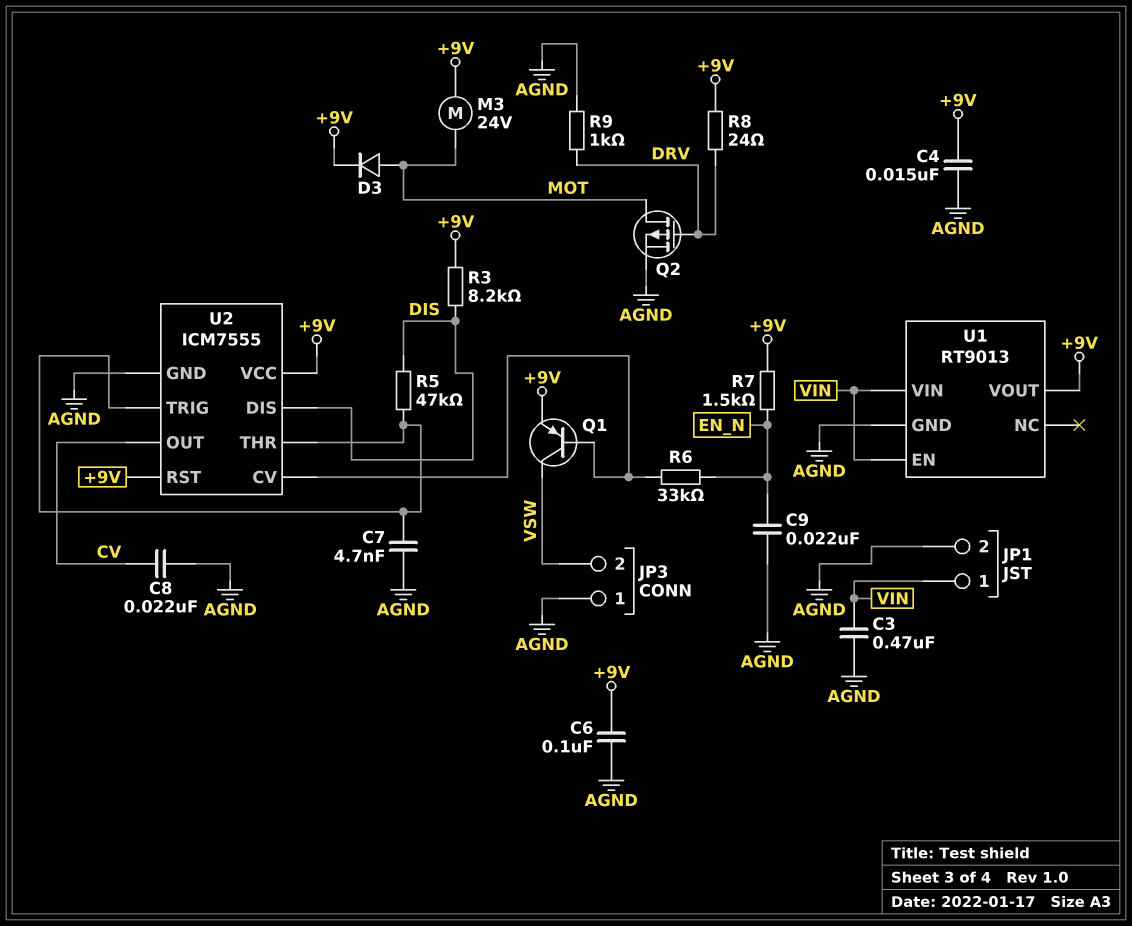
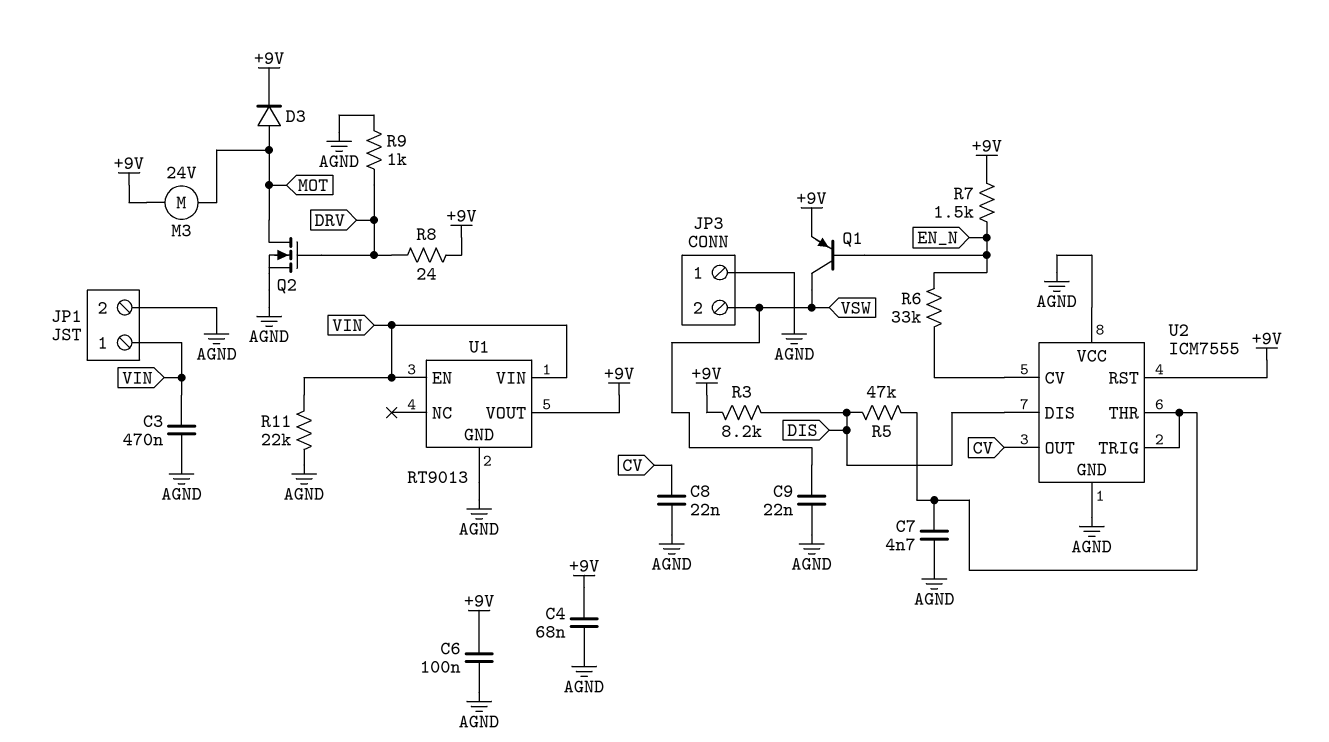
C4: 15nF (+9V, AGND) -> 68nF (+9V, AGND)
C9: 22nF (AGND, EN_N) -> 22nF (AGND, VSW)
Q1: PNP (B U2/CV, C VSW, E +9V) -> PNP (B EN_N, C VSW, E +9V)
Q2: PMOS (G DRV, D MOT, S AGND) -> NMOS (G DRV, D MOT, S AGND)
R11: none -> 22k (AGND, VIN)
U2 pin VCC: +9V -> AGND

